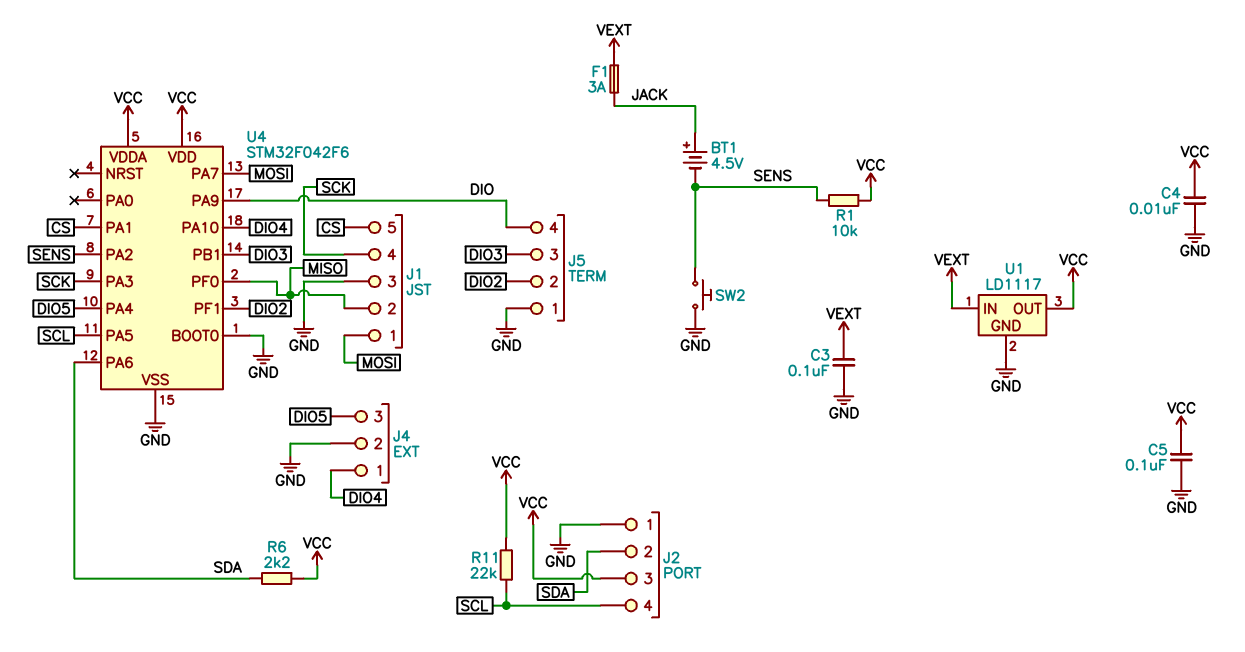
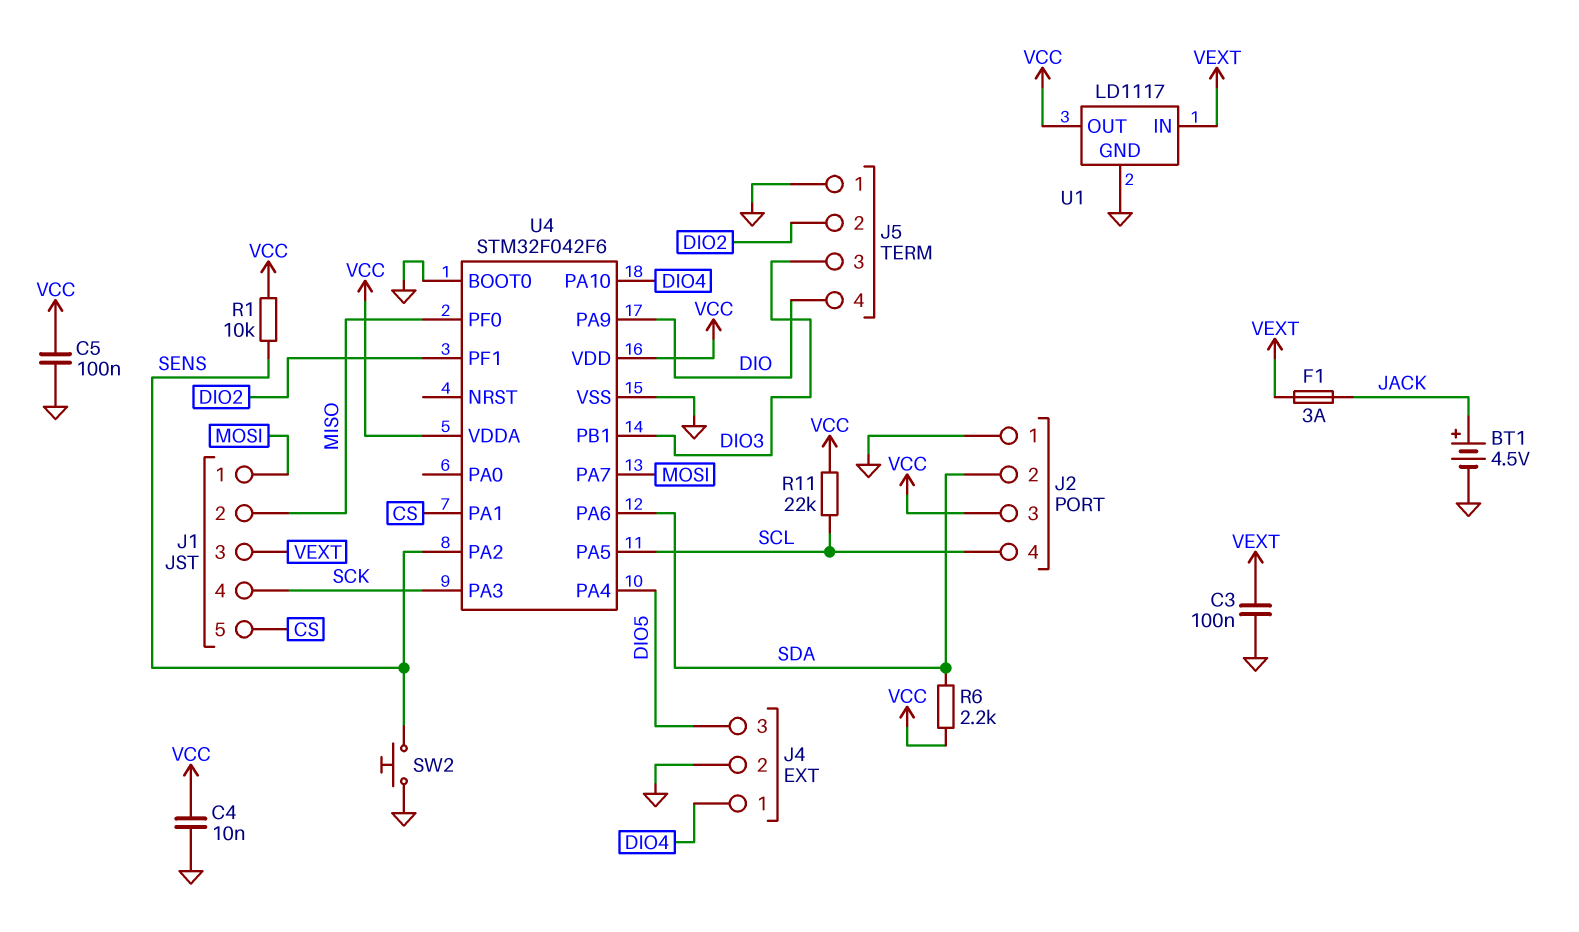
BT1: 4.5V (plus JACK, minus SENS) -> 4.5V (plus JACK, minus GND)
J1 pin 3: GND -> VEXT

